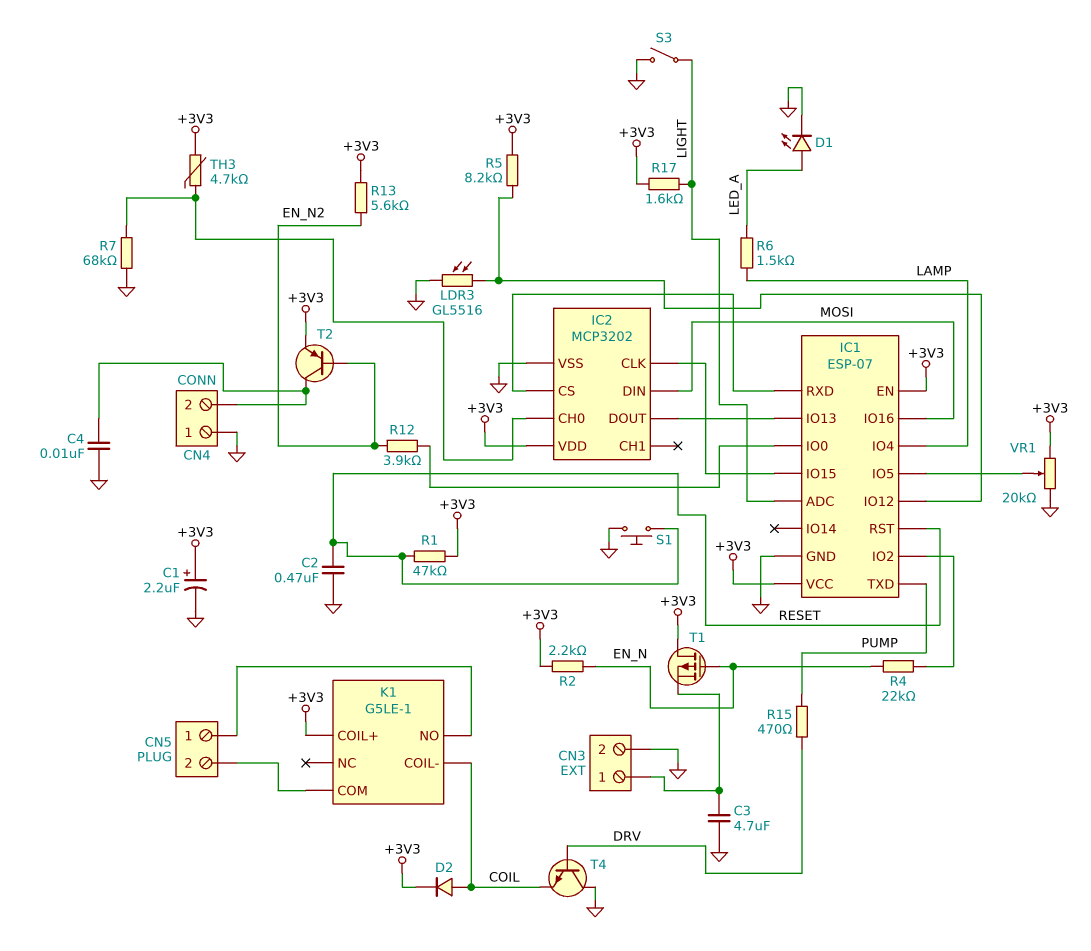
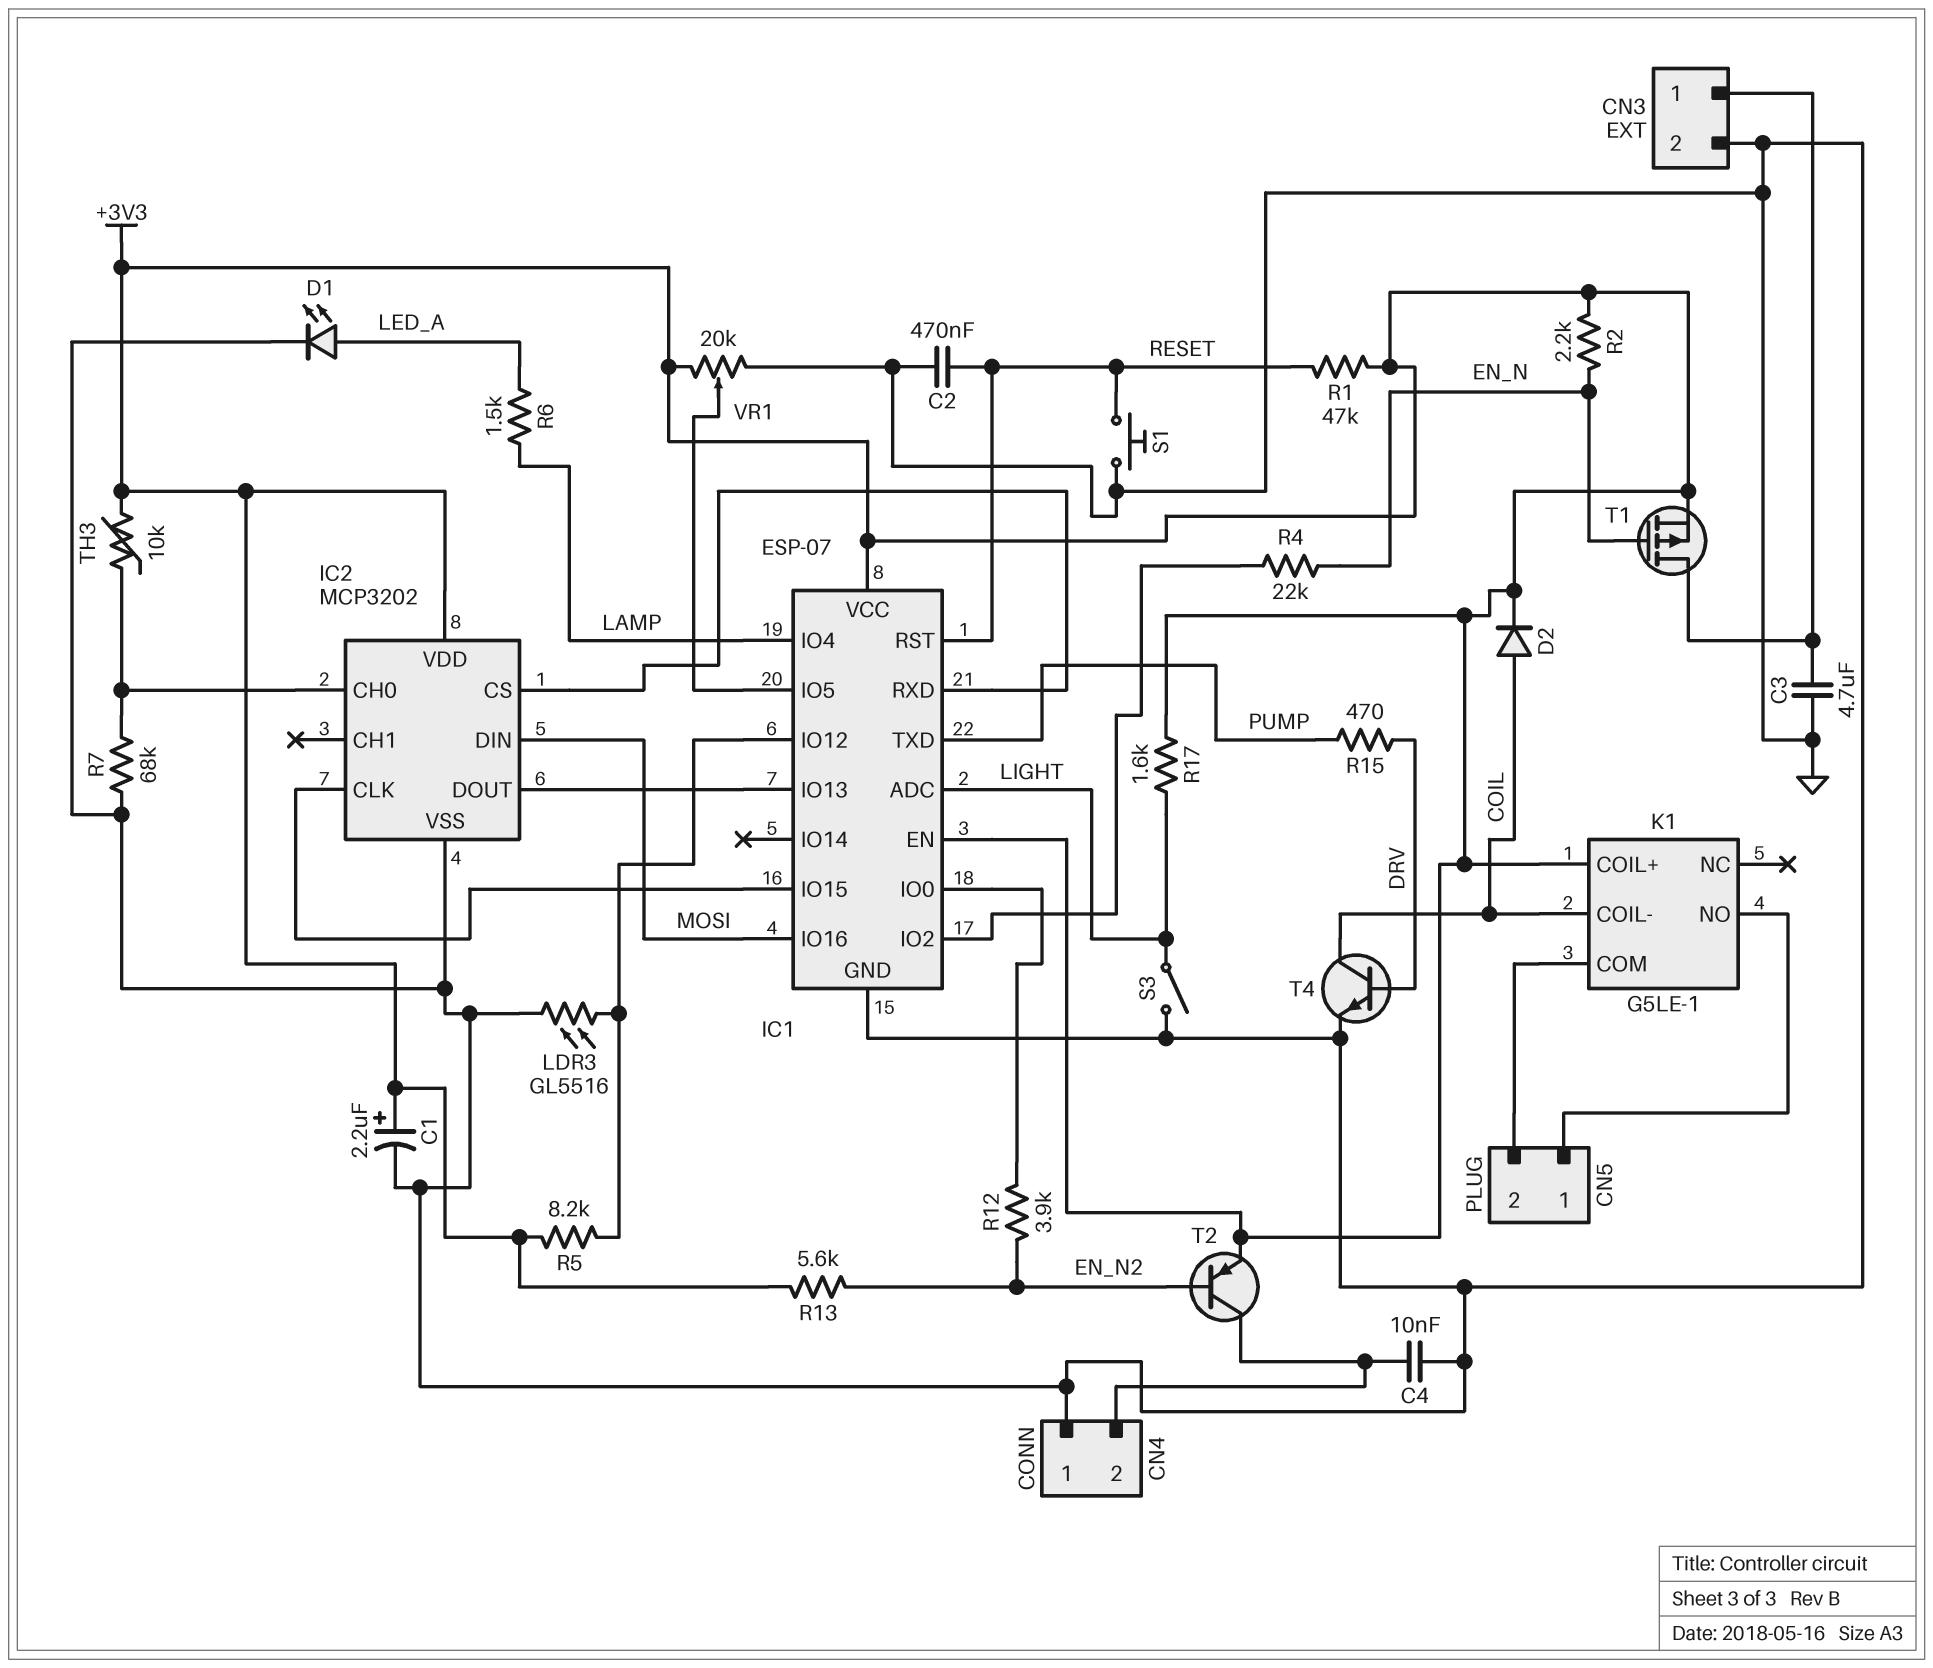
T1: PMOS (G EN_N, D +3V3, S CN3/1) -> PMOS (G EN_N, D CN3/1, S +3V3)
T4: NPN (B DRV, C GND, E COIL) -> NPN (B DRV, C COIL, E GND)
TH3: 4.7k (+3V3, IC2/CH0) -> 10k (+3V3, IC2/CH0)

